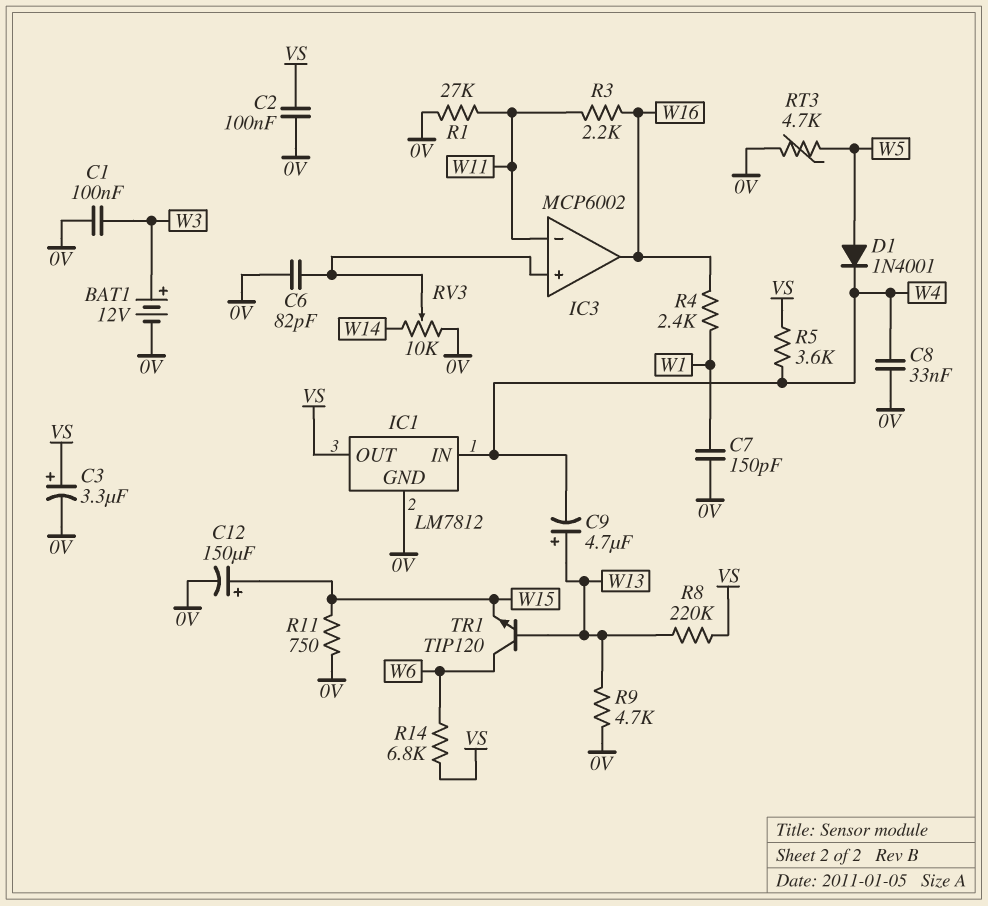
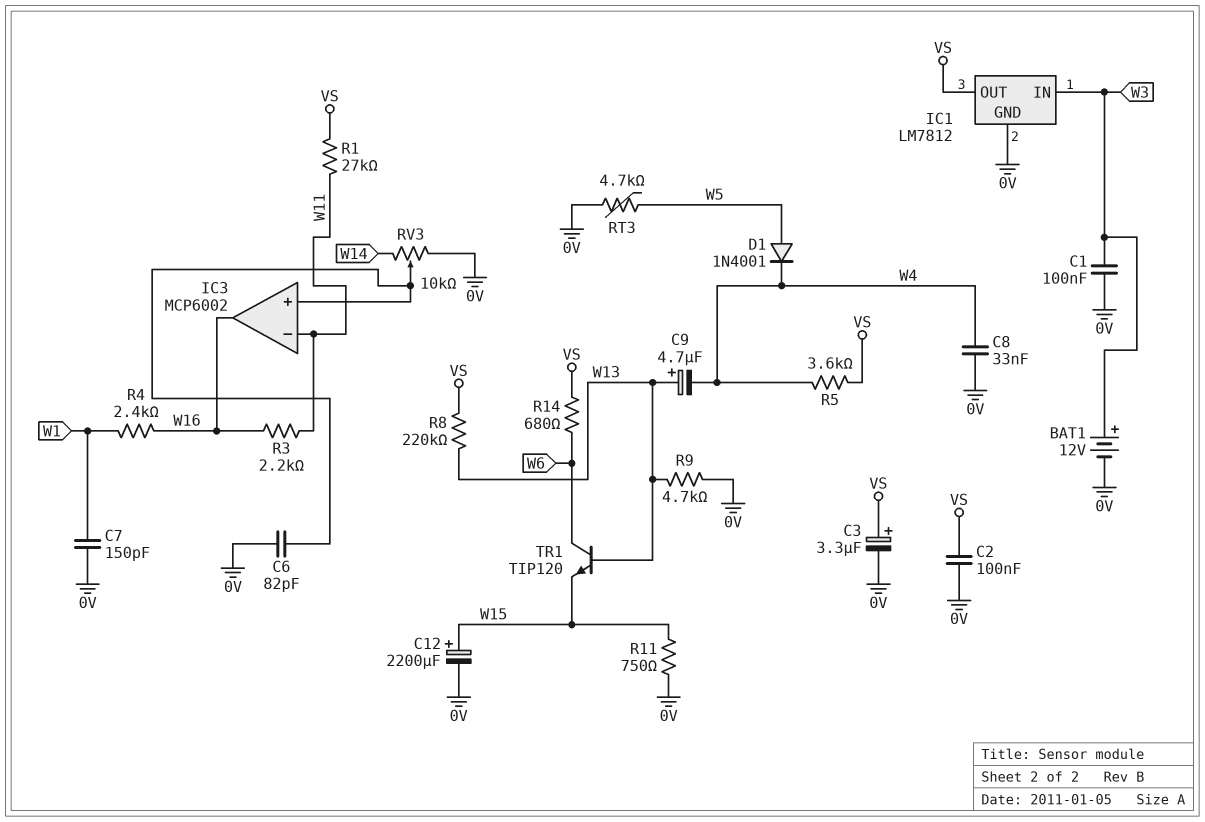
C12: 150uF (plus W15, minus 0V) -> 2200uF (plus W15, minus 0V)
IC1 pin IN: W4 -> W3
R1: 27k (0V, W11) -> 27k (VS, W11)
R14: 6.8k (VS, W6) -> 680 (VS, W6)

